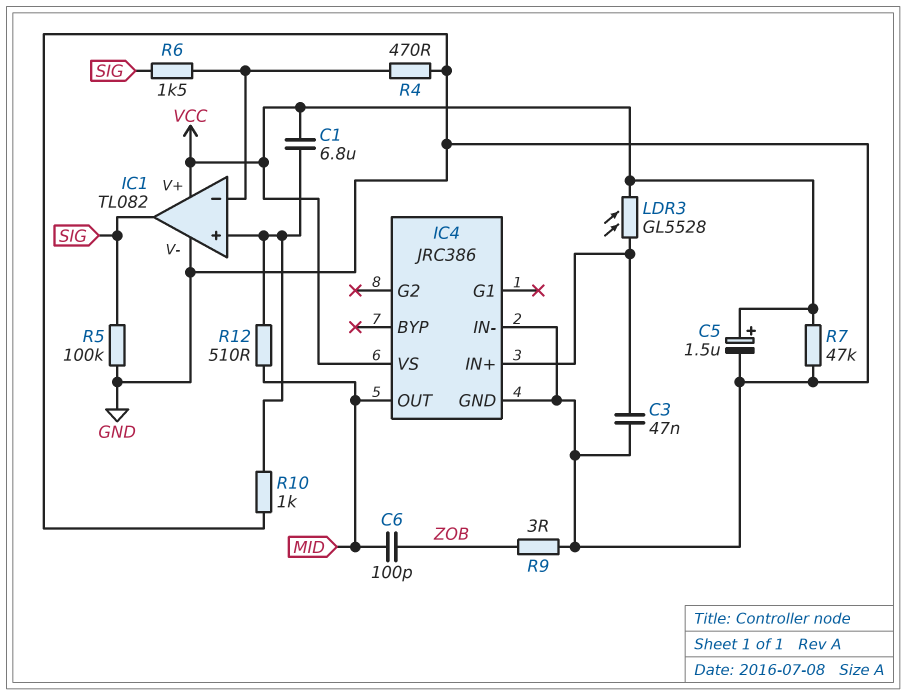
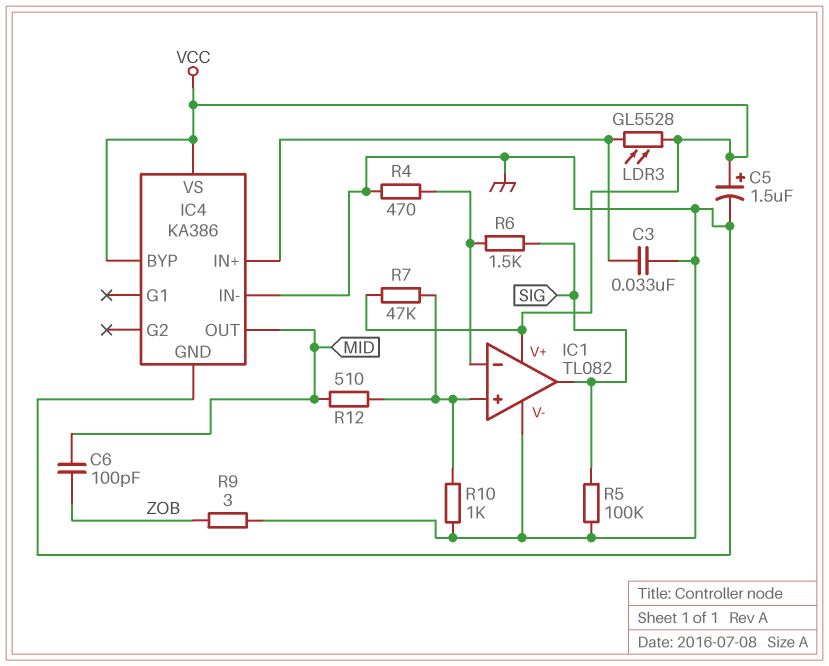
C1: 6.8uF (IC1/in+, VCC) -> none
C3: 47nF (GND, IC4/IN+) -> 33nF (GND, IC4/IN+)
IC4: JRC386 -> KA386
IC4 pin BYP: none -> VCC
R7: 47k (GND, VCC) -> 47k (IC1/in+, VCC)

